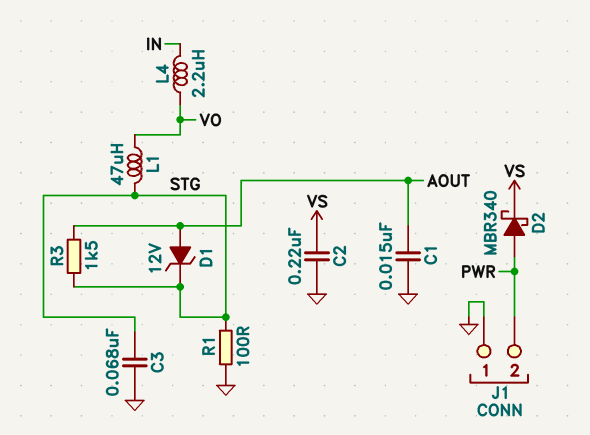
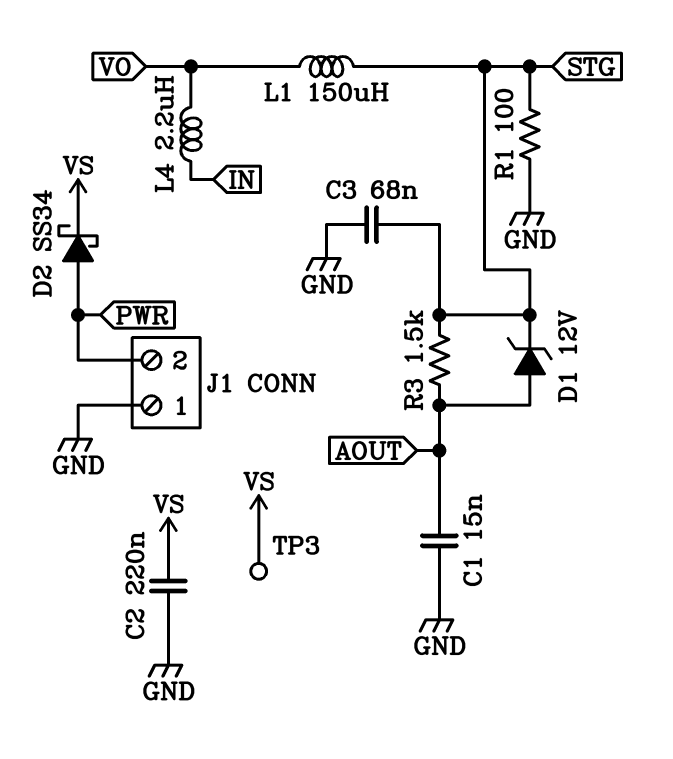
D2: schottky MBR340 (A PWR, K VS) -> schottky SS34 (A PWR, K VS)
L1: 47uH (STG, VO) -> 150uH (STG, VO)
TP3: none -> test point (VS)

